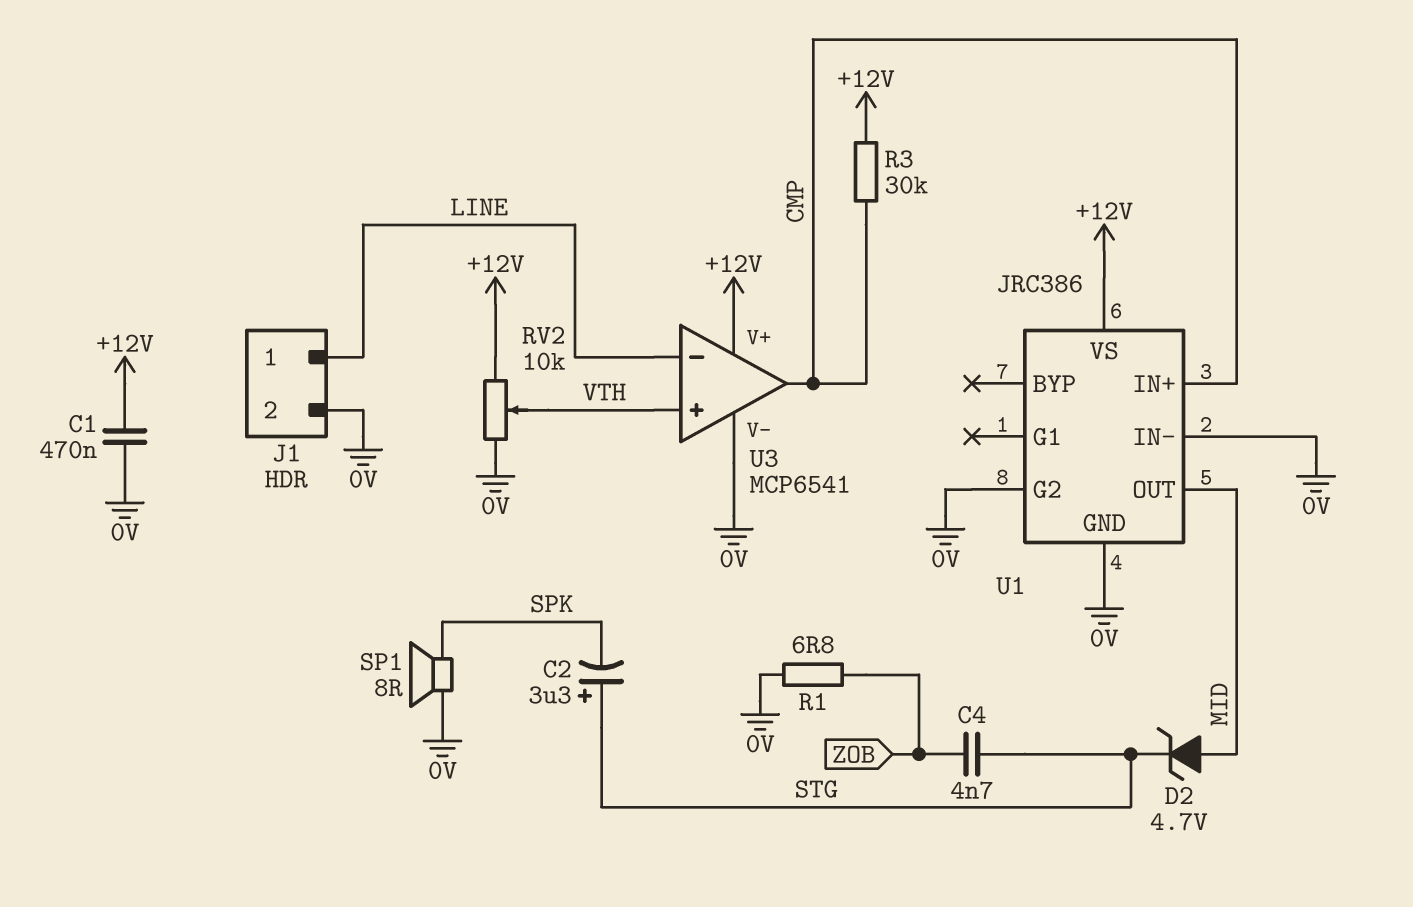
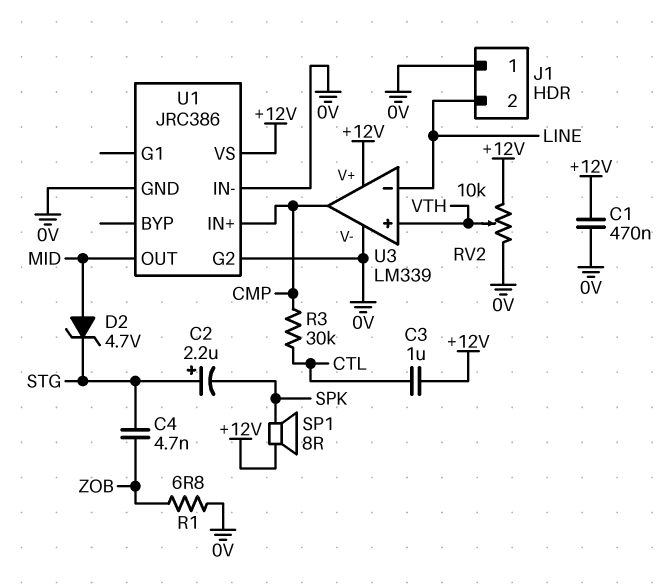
C2: 3.3uF (plus STG, minus SPK) -> 2.2uF (plus STG, minus SPK)
C3: none -> 1uF (+12V, CTL)
J1 pin 1: LINE -> 0V
J1 pin 2: 0V -> LINE
R3: 30k (+12V, CMP) -> 30k (CMP, CTL)
SP1: speaker 8R (0V, SPK) -> speaker 8R (+12V, SPK)
U3: MCP6541 -> LM339

